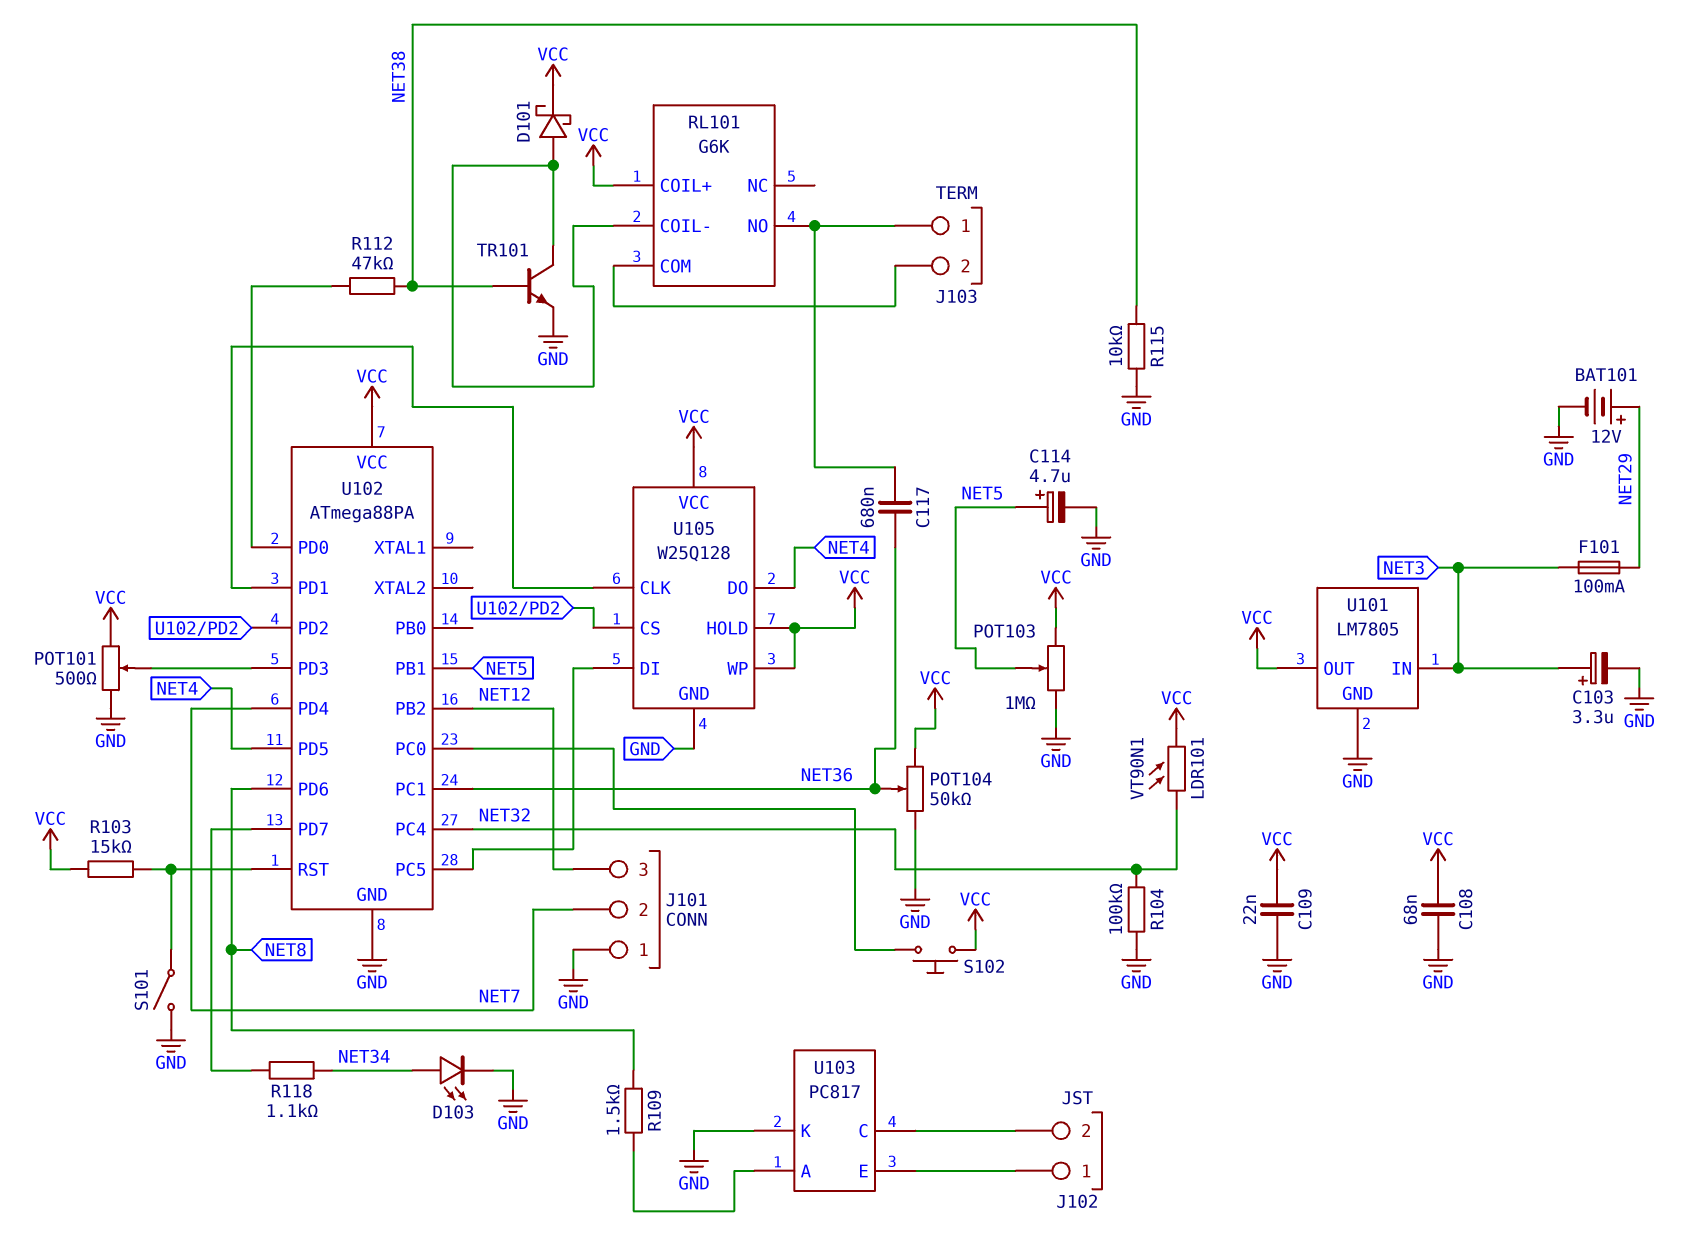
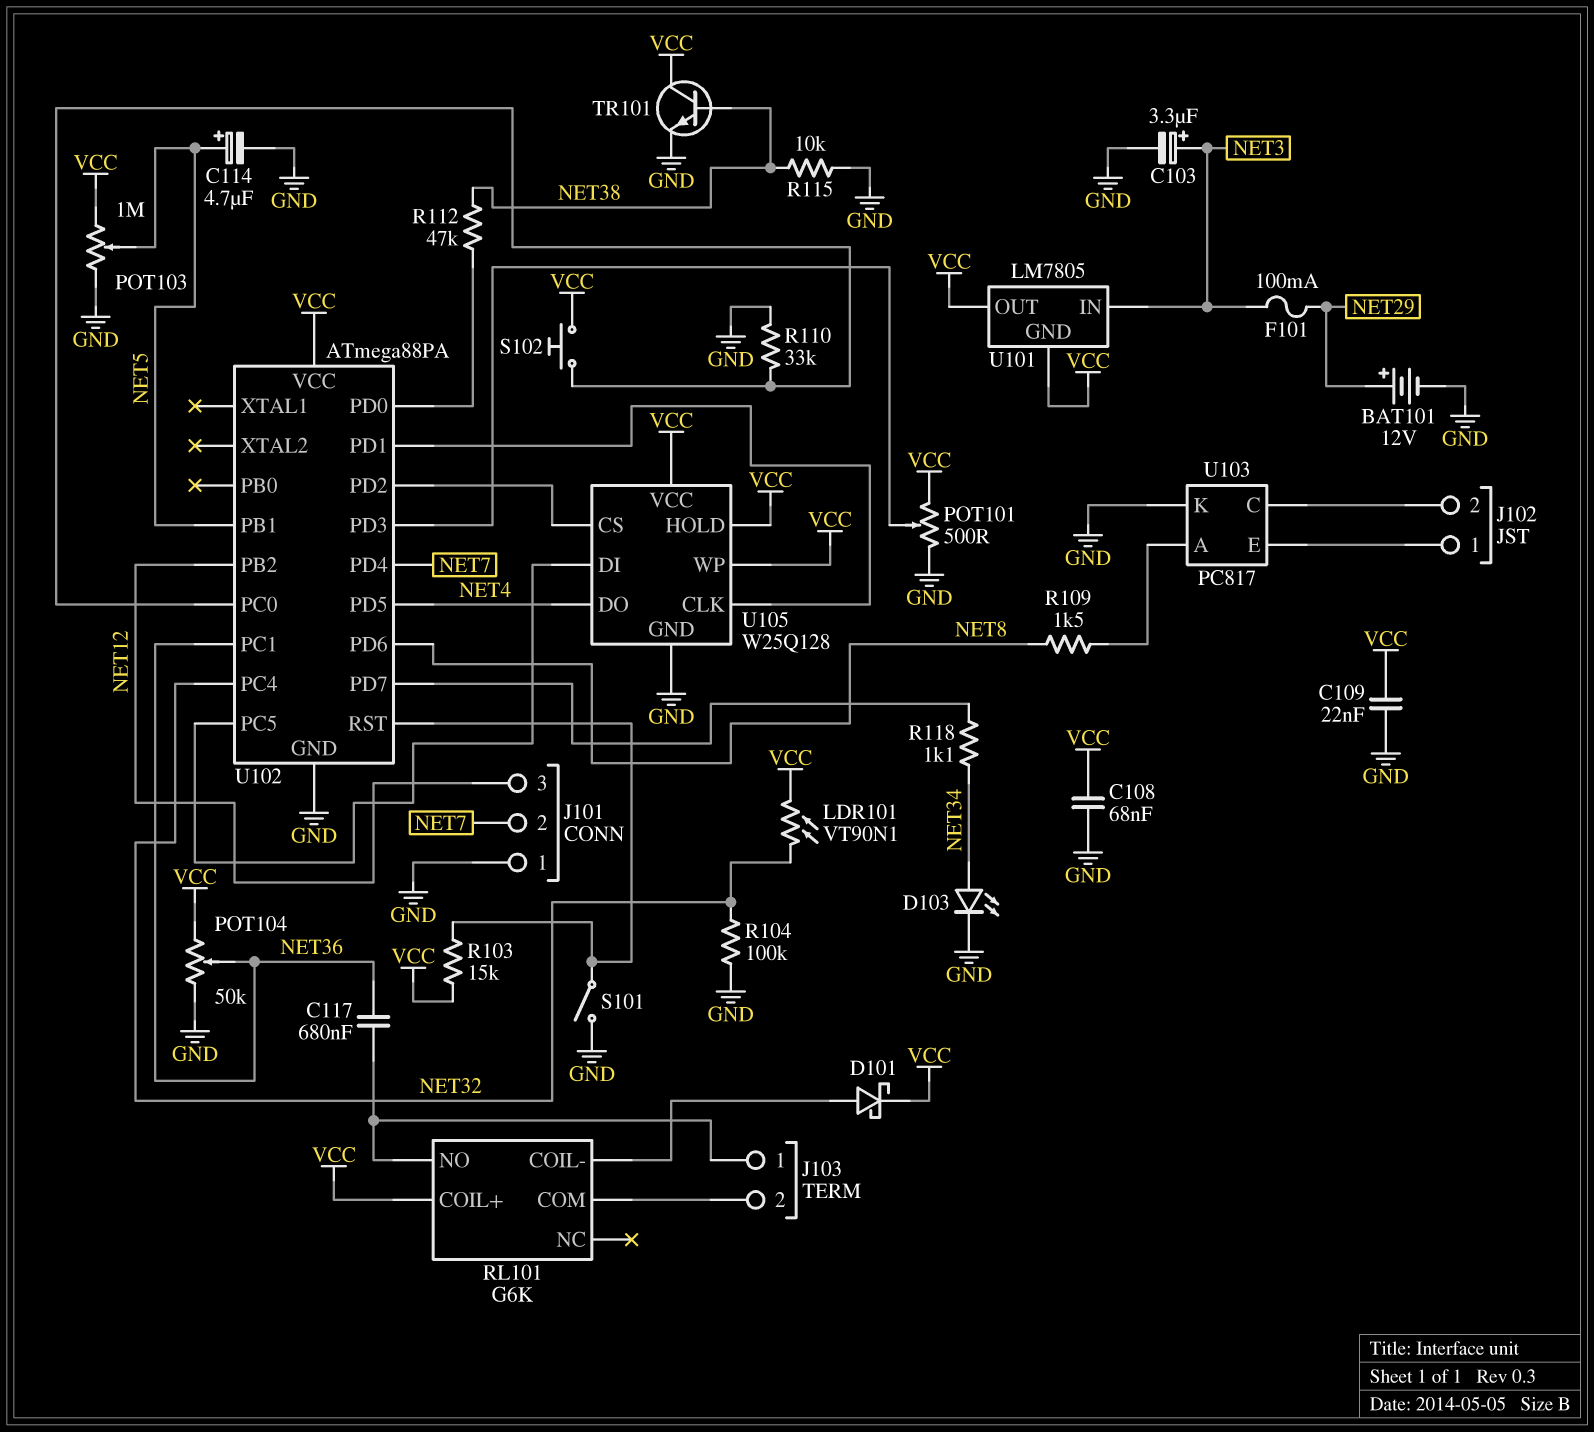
R110: none -> 33k (GND, U102/PC0)
TR101: NPN (B NET38, C RL101/COIL-, E GND) -> NPN (B NET38, C VCC, E GND)
U101 pin GND: GND -> VCC

